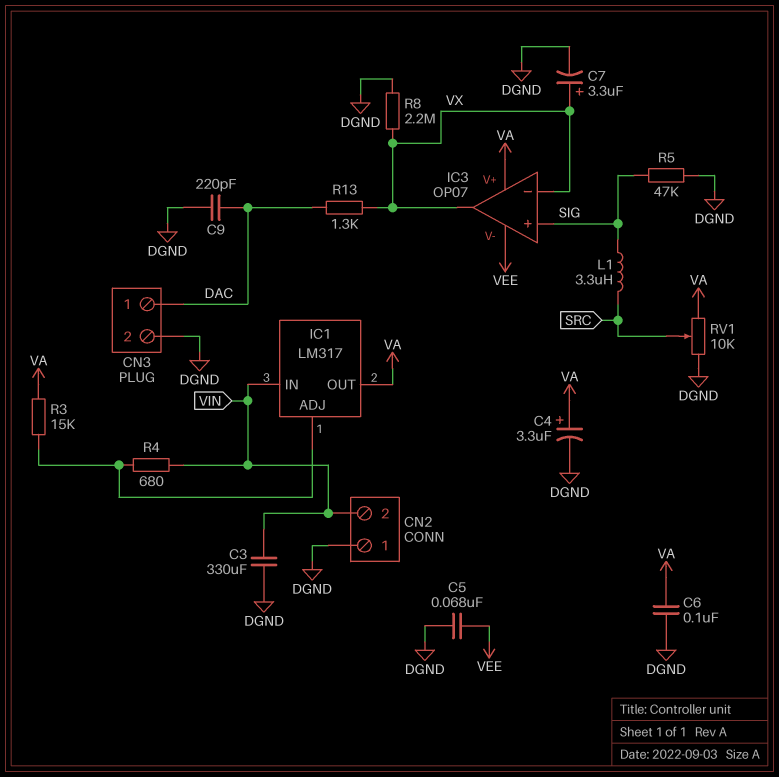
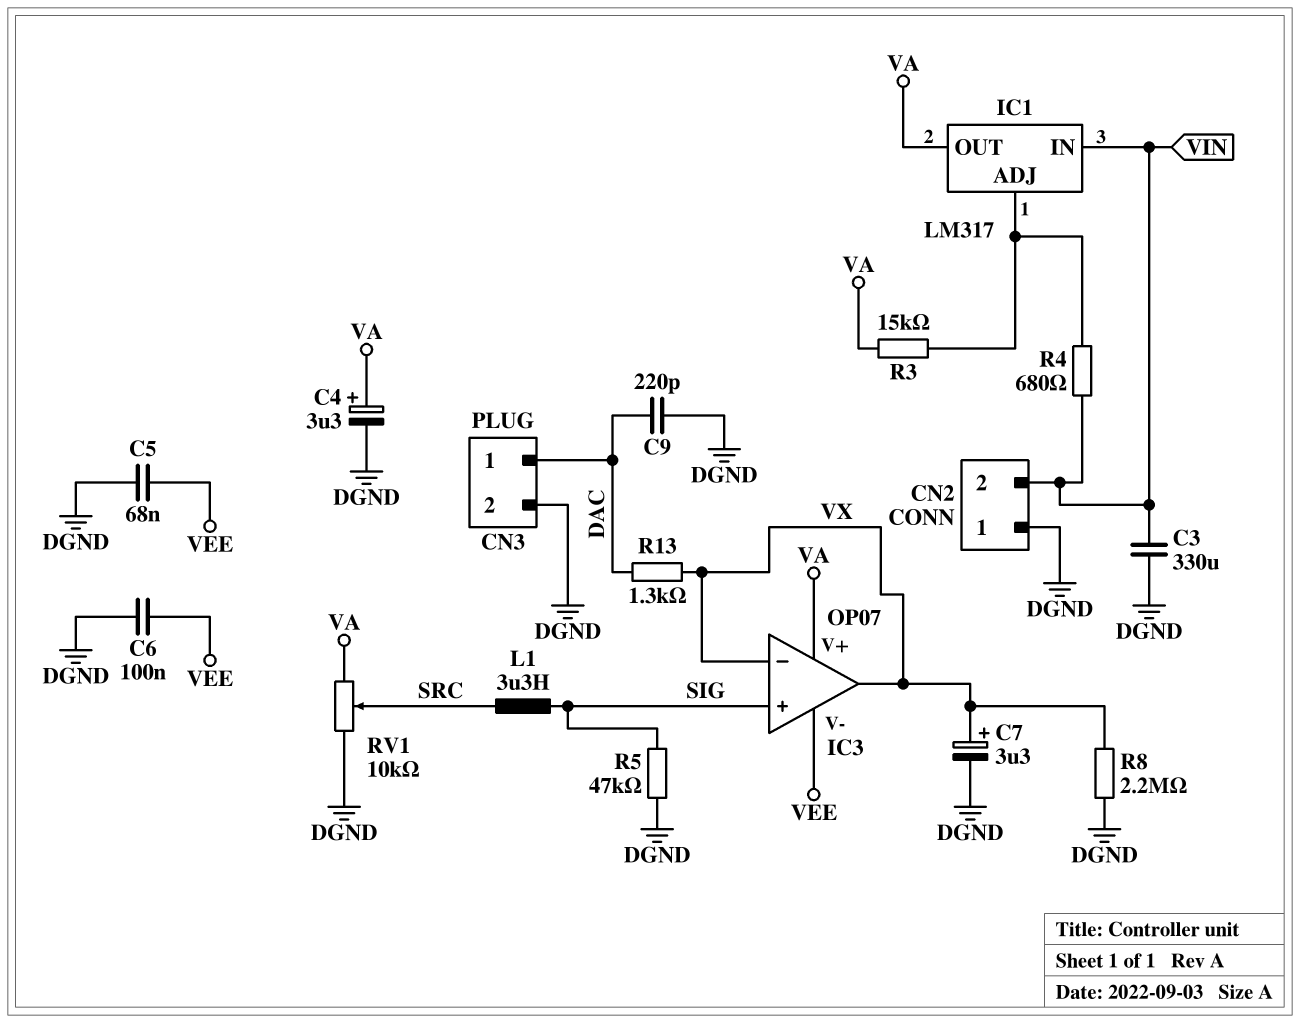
C6: 100nF (DGND, VA) -> 100nF (DGND, VEE)

